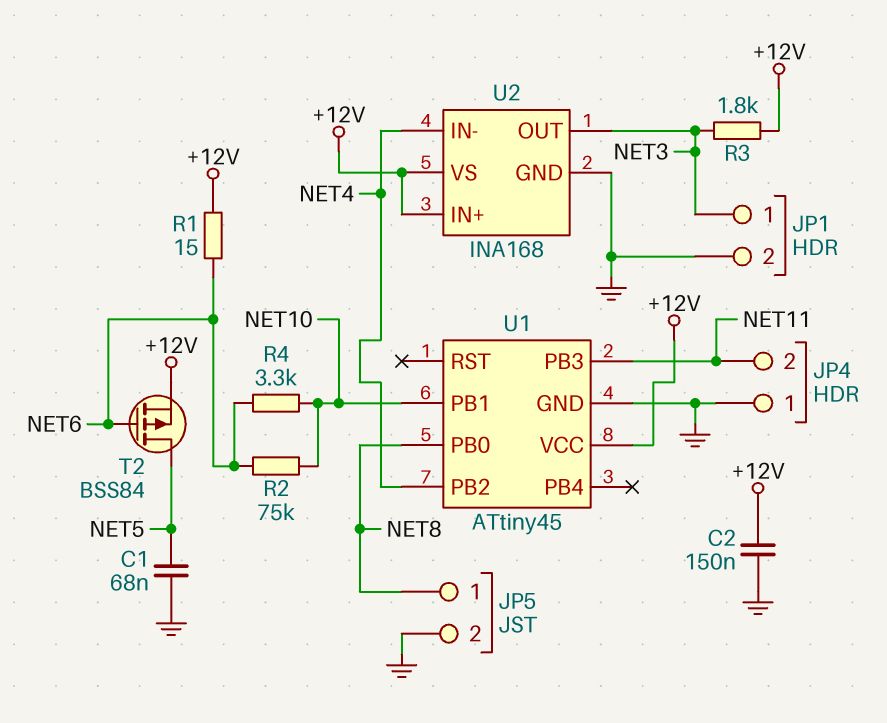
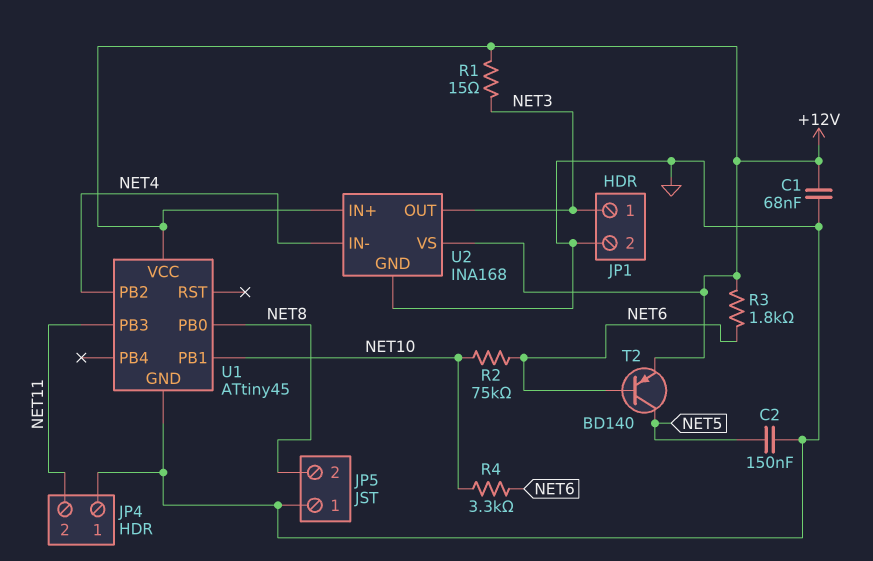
C1: 68nF (GND, NET5) -> 68nF (+12V, GND)
C2: 150nF (+12V, GND) -> 150nF (GND, NET5)
JP5 pin 1: NET8 -> GND
JP5 pin 2: GND -> NET8
R1: 15 (+12V, NET6) -> 15 (+12V, NET3)
R3: 1.8k (+12V, NET3) -> 1.8k (+12V, NET6)
T2: PMOS BSS84 (G NET6, D NET5, S +12V) -> PNP BD140 (B NET6, C NET5, E +12V)

